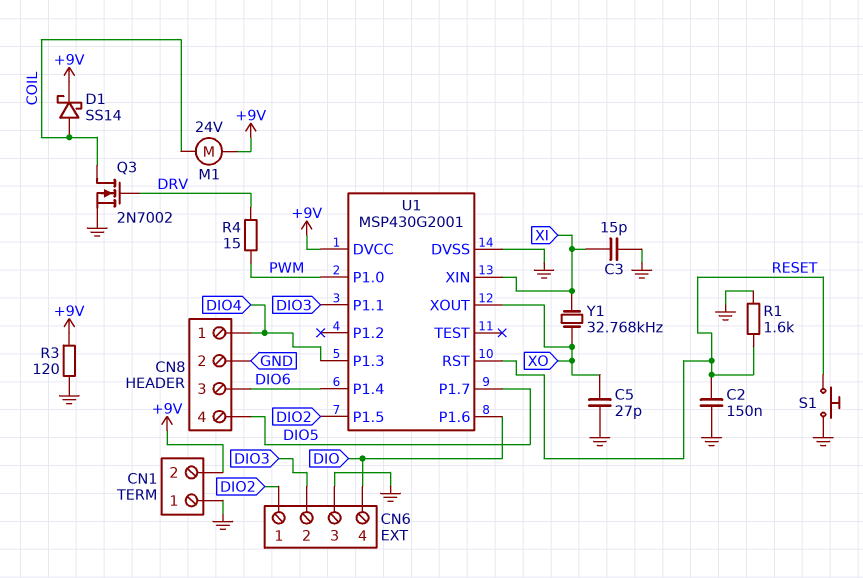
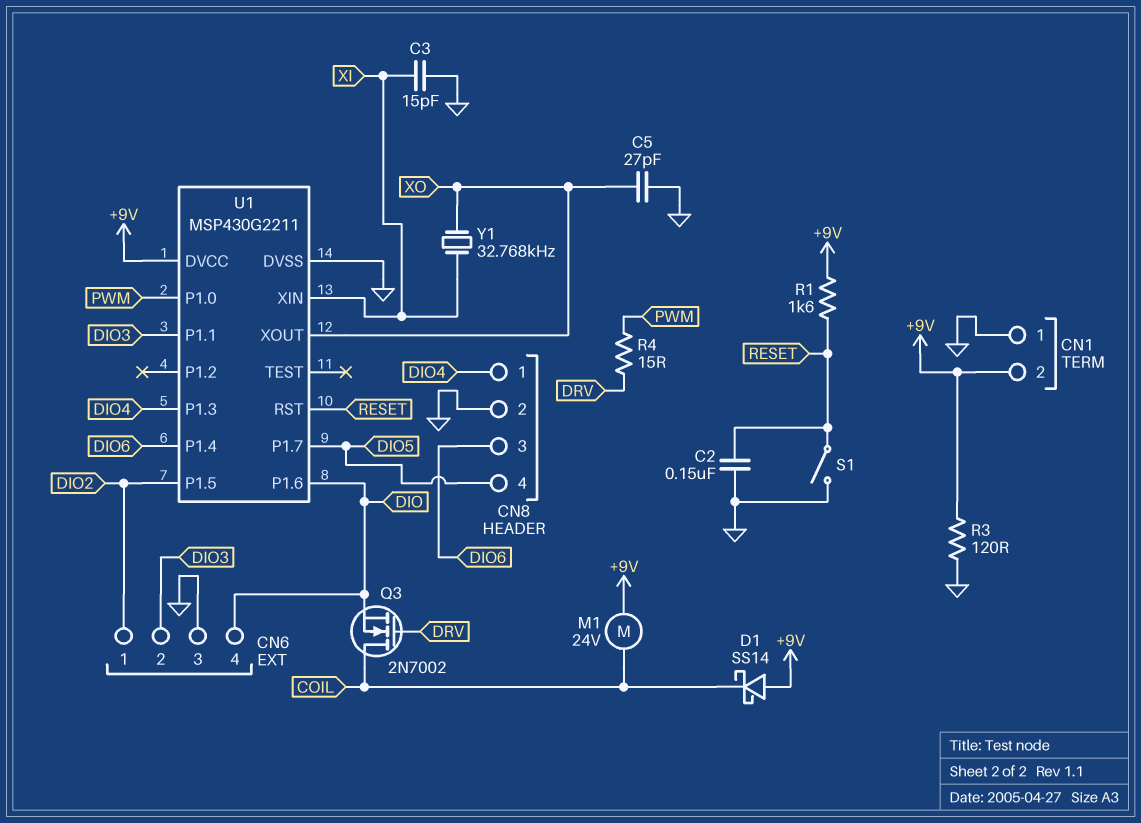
D1: schottky SS14 (A COIL, K +9V) -> schottky SS14 (A +9V, K COIL)
Q3: NMOS 2N7002 (G DRV, D COIL, S GND) -> NMOS 2N7002 (G DRV, D COIL, S DIO)
R1: 1.6k (GND, RESET) -> 1.6k (+9V, RESET)
S1: button (GND, RESET) -> switch (GND, RESET)
U1: MSP430G2001 -> MSP430G2211

